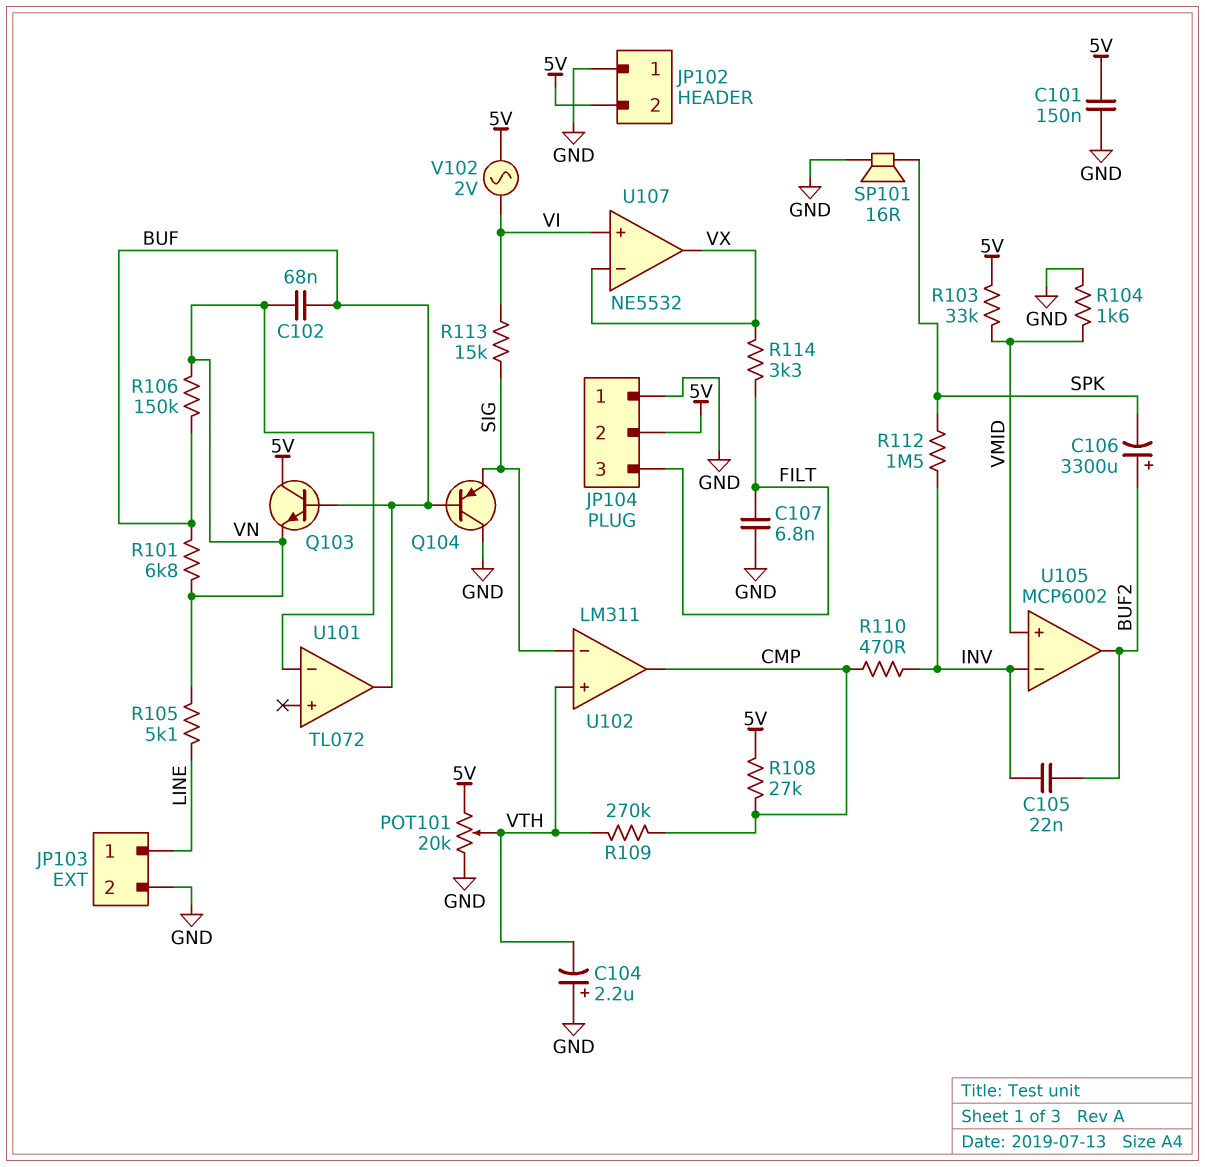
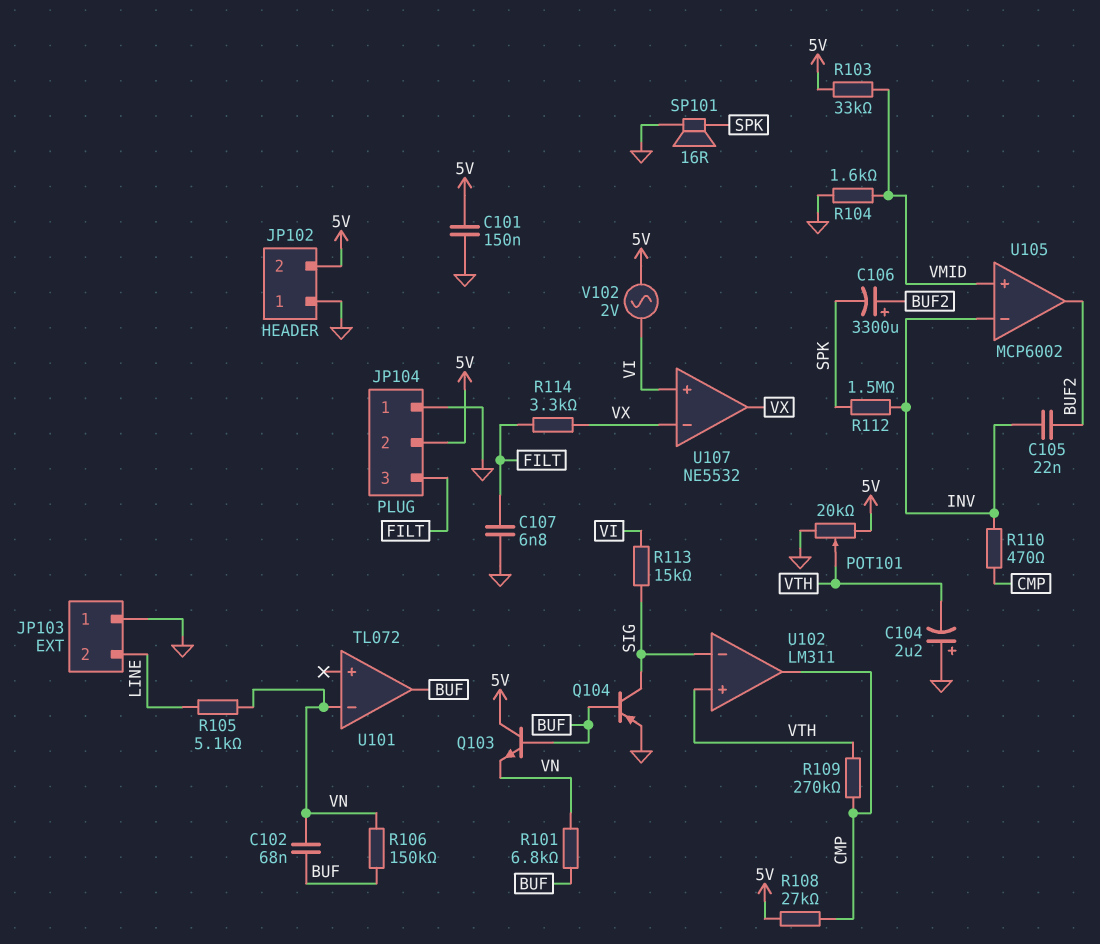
JP103 pin 1: LINE -> GND
JP103 pin 2: GND -> LINE
Q104: PNP (B BUF, C GND, E SIG) -> PNP (B BUF, C SIG, E GND)

